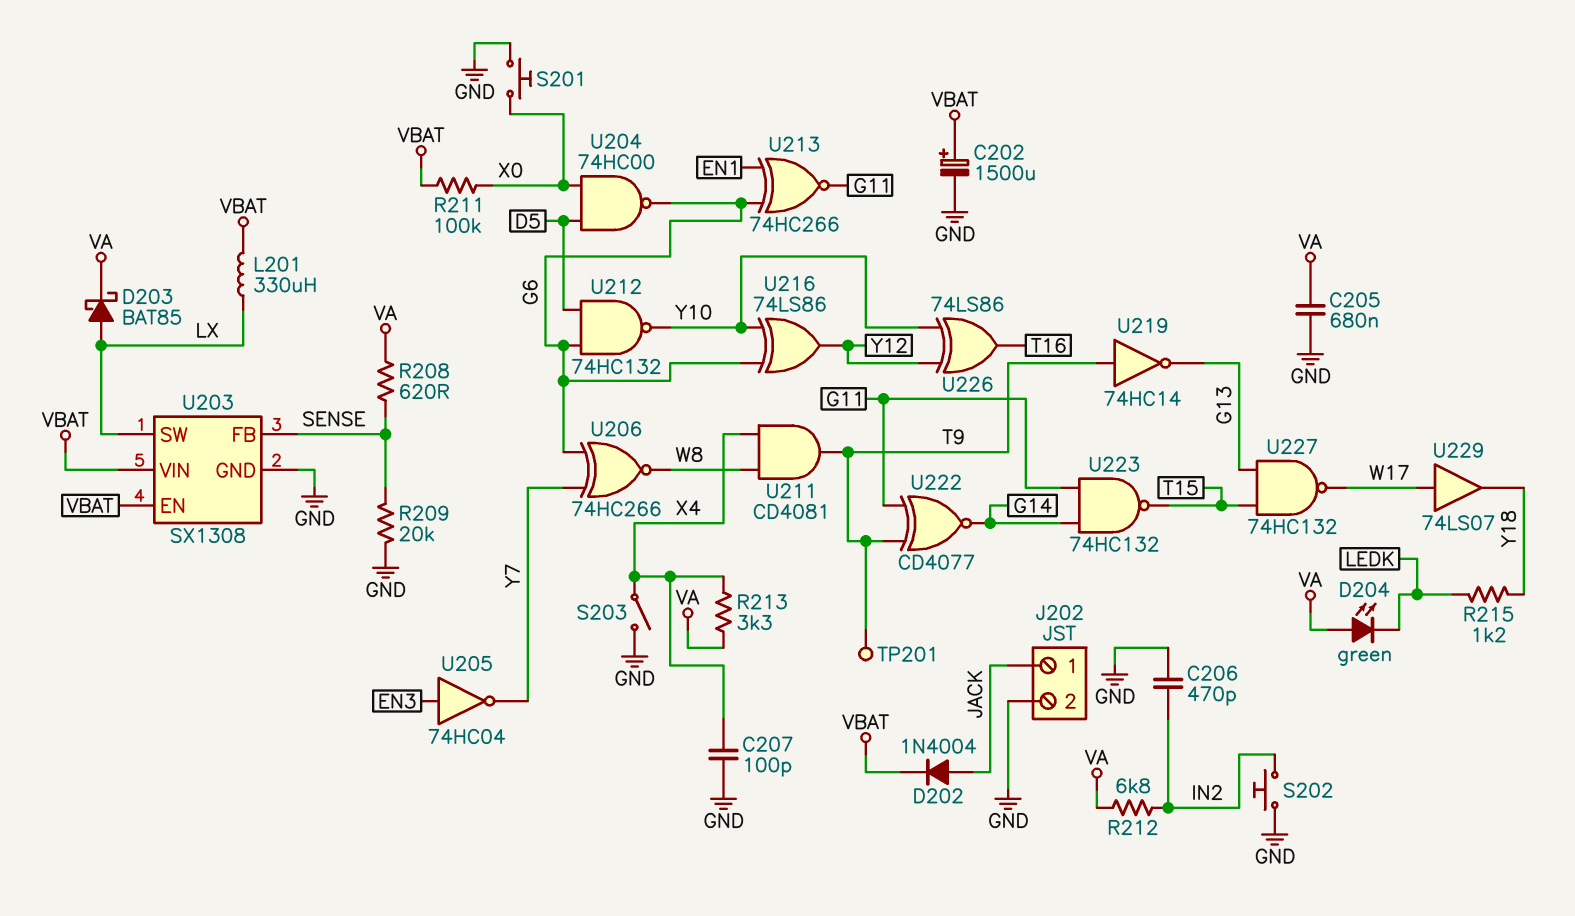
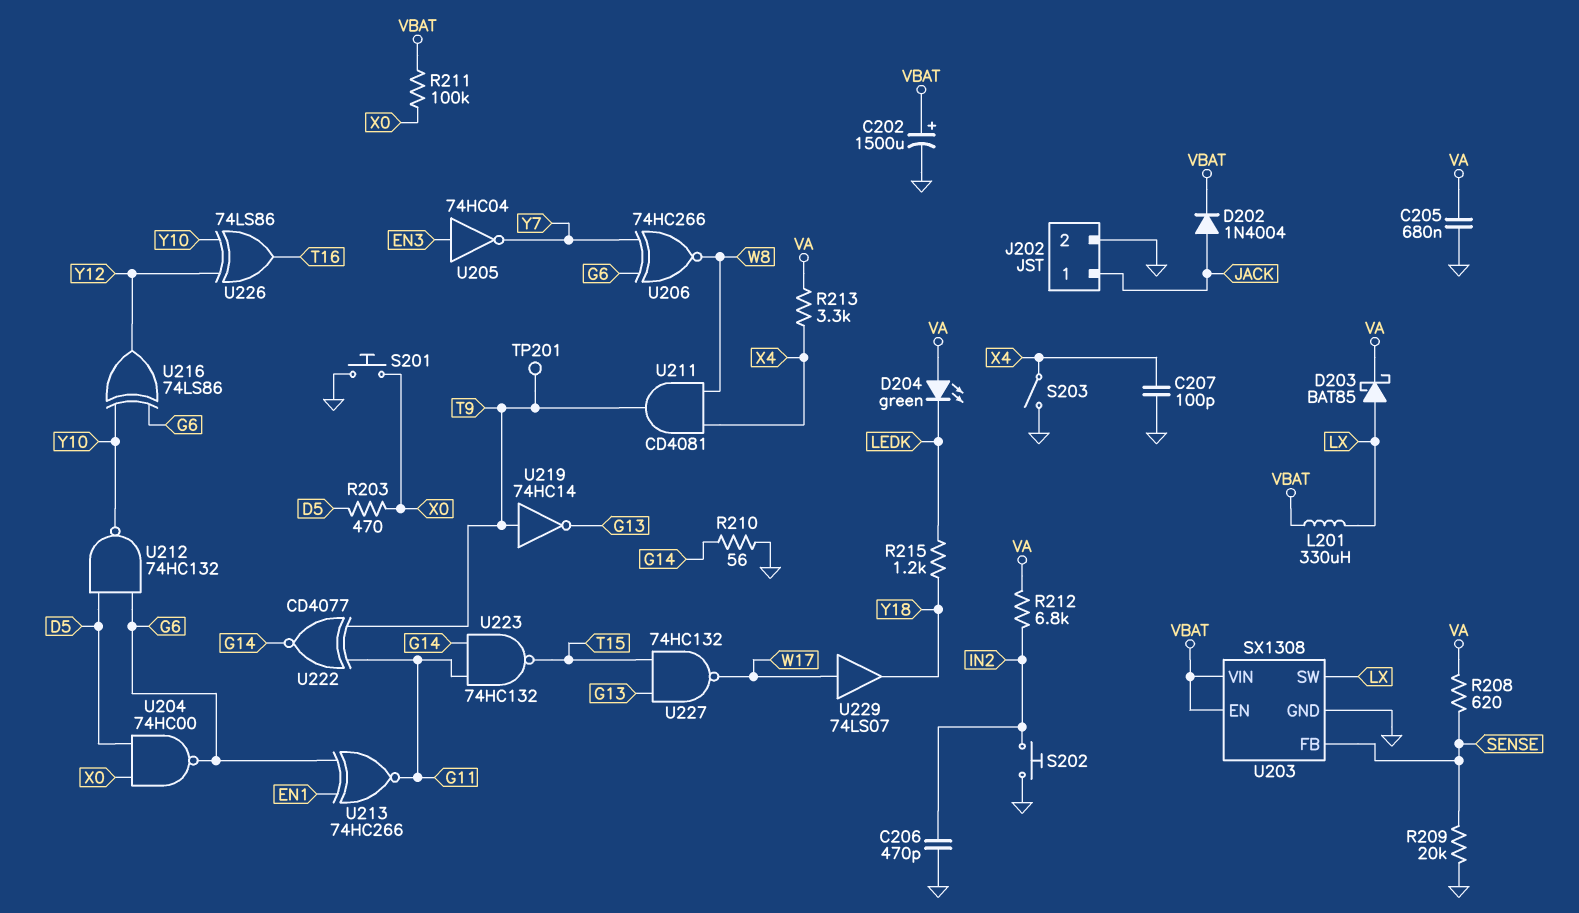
R203: none -> 470 (D5, X0)
R210: none -> 56 (G14, GND)

